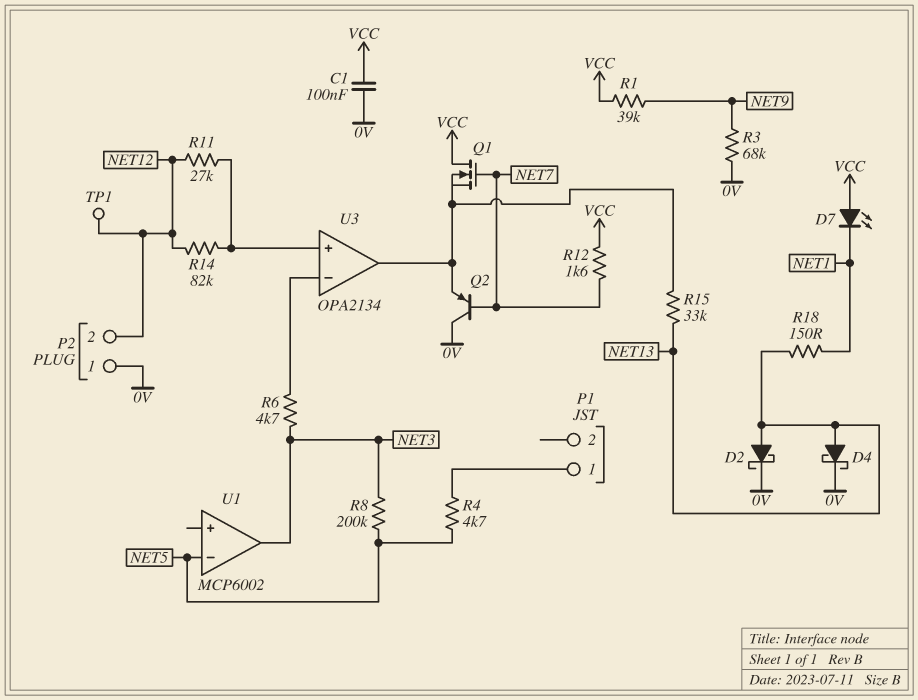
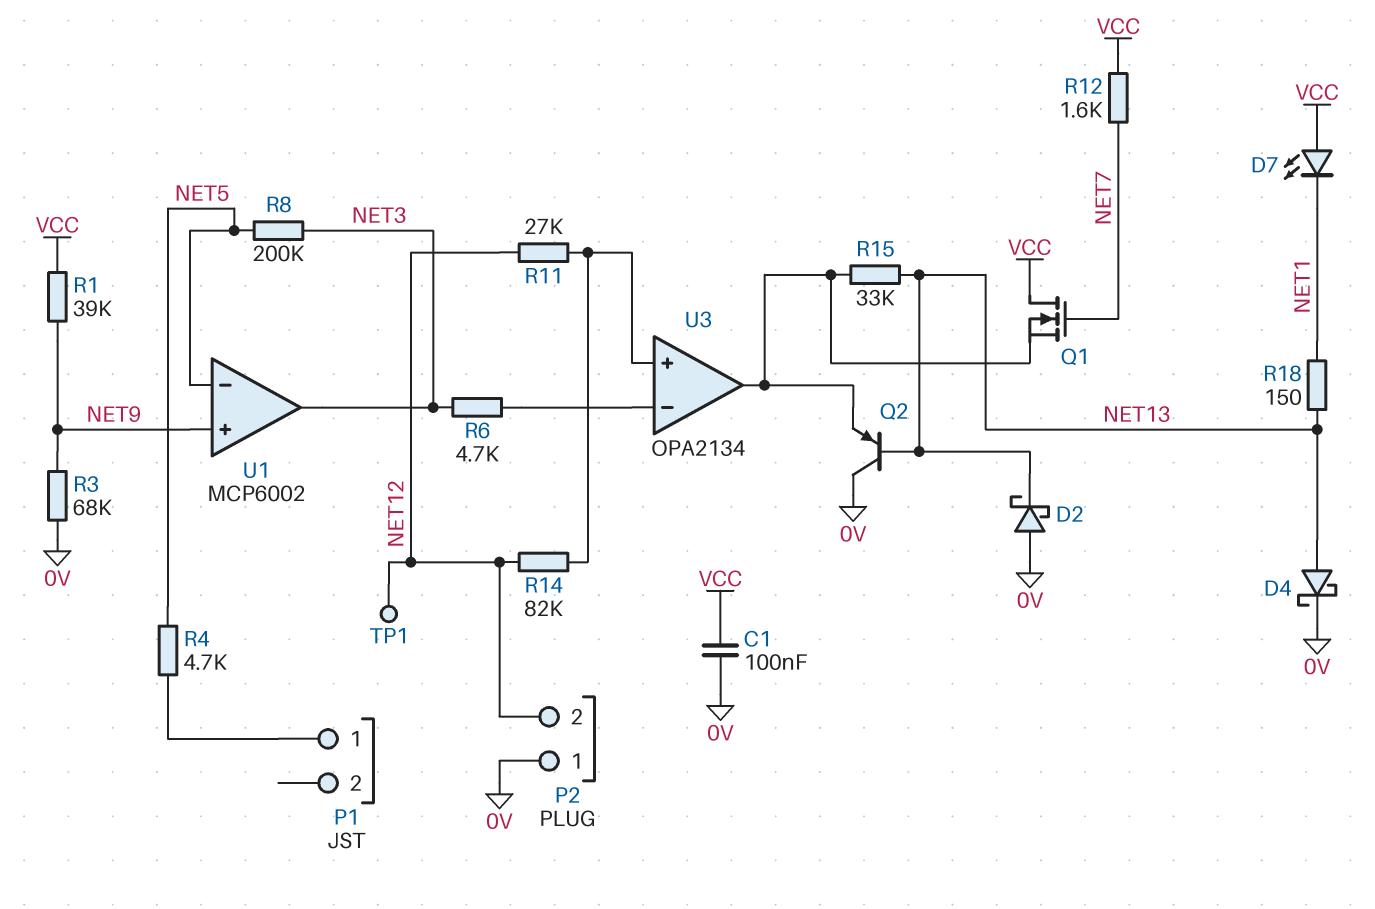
D2: schottky (A NET13, K 0V) -> schottky (A 0V, K NET13)
Q2: PNP (B NET7, C 0V, E U3/out) -> PNP (B NET13, C 0V, E U3/out)
U1 pin in+: none -> NET9

